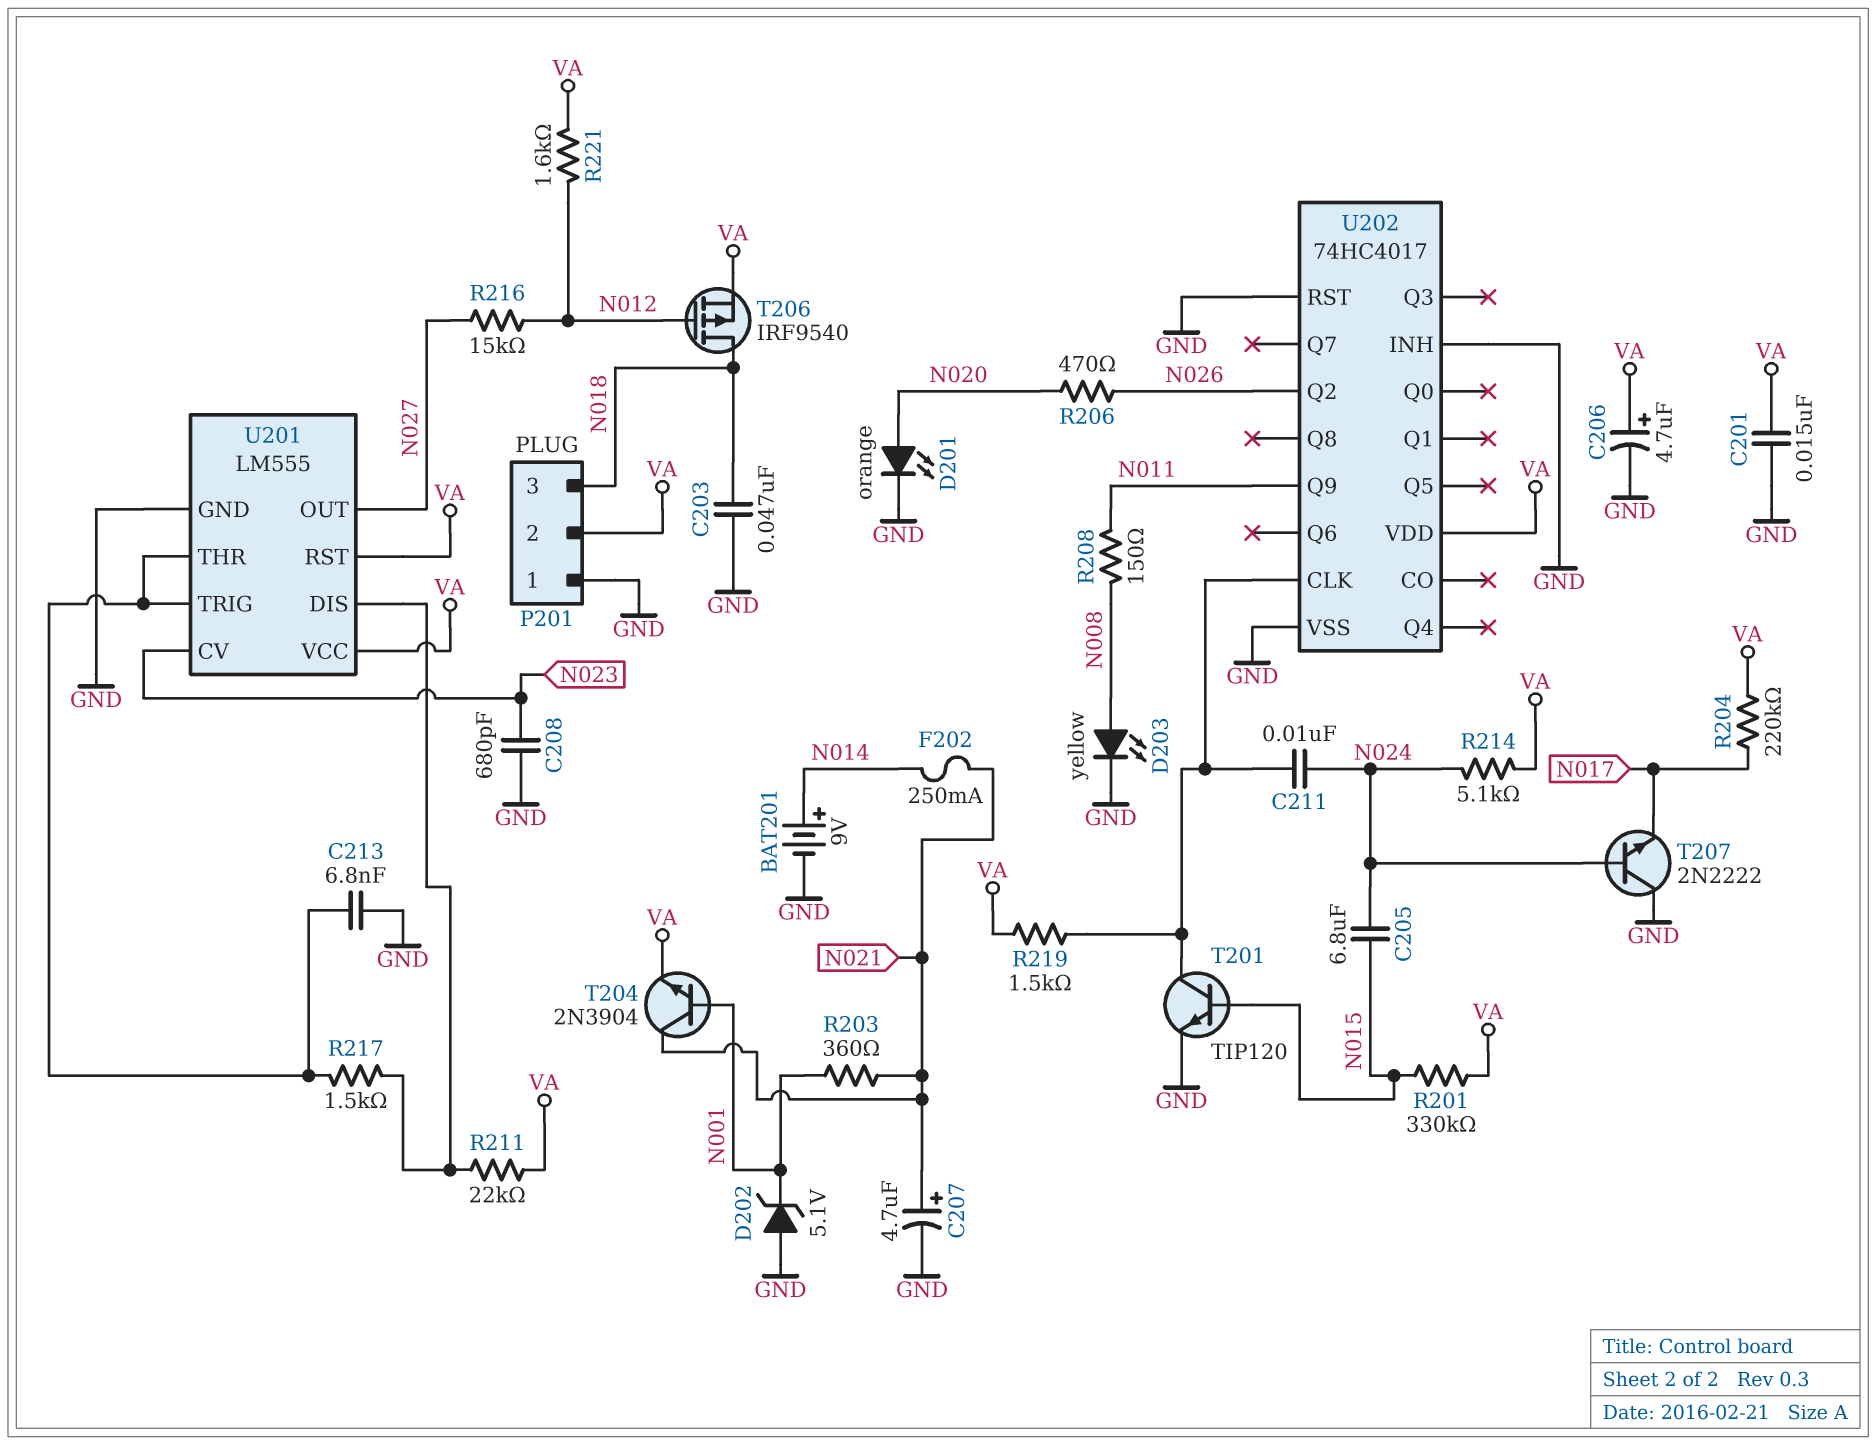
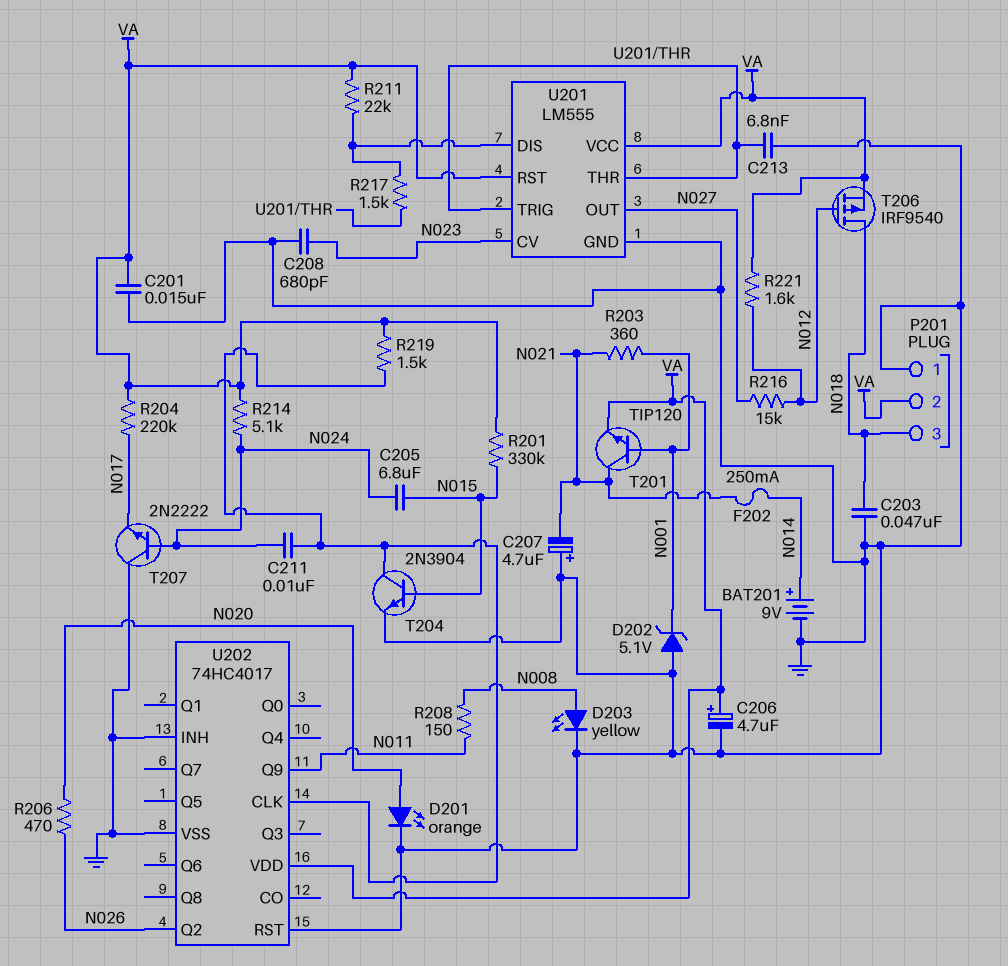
C207: 4.7uF (plus N021, minus GND) -> 4.7uF (plus GND, minus N021)
T201: NPN TIP120 (B N015, C U202/CLK, E GND) -> NPN TIP120 (B N001, C N021, E VA)
T204: NPN 2N3904 (B N001, C N021, E VA) -> NPN 2N3904 (B N015, C U202/CLK, E GND)

